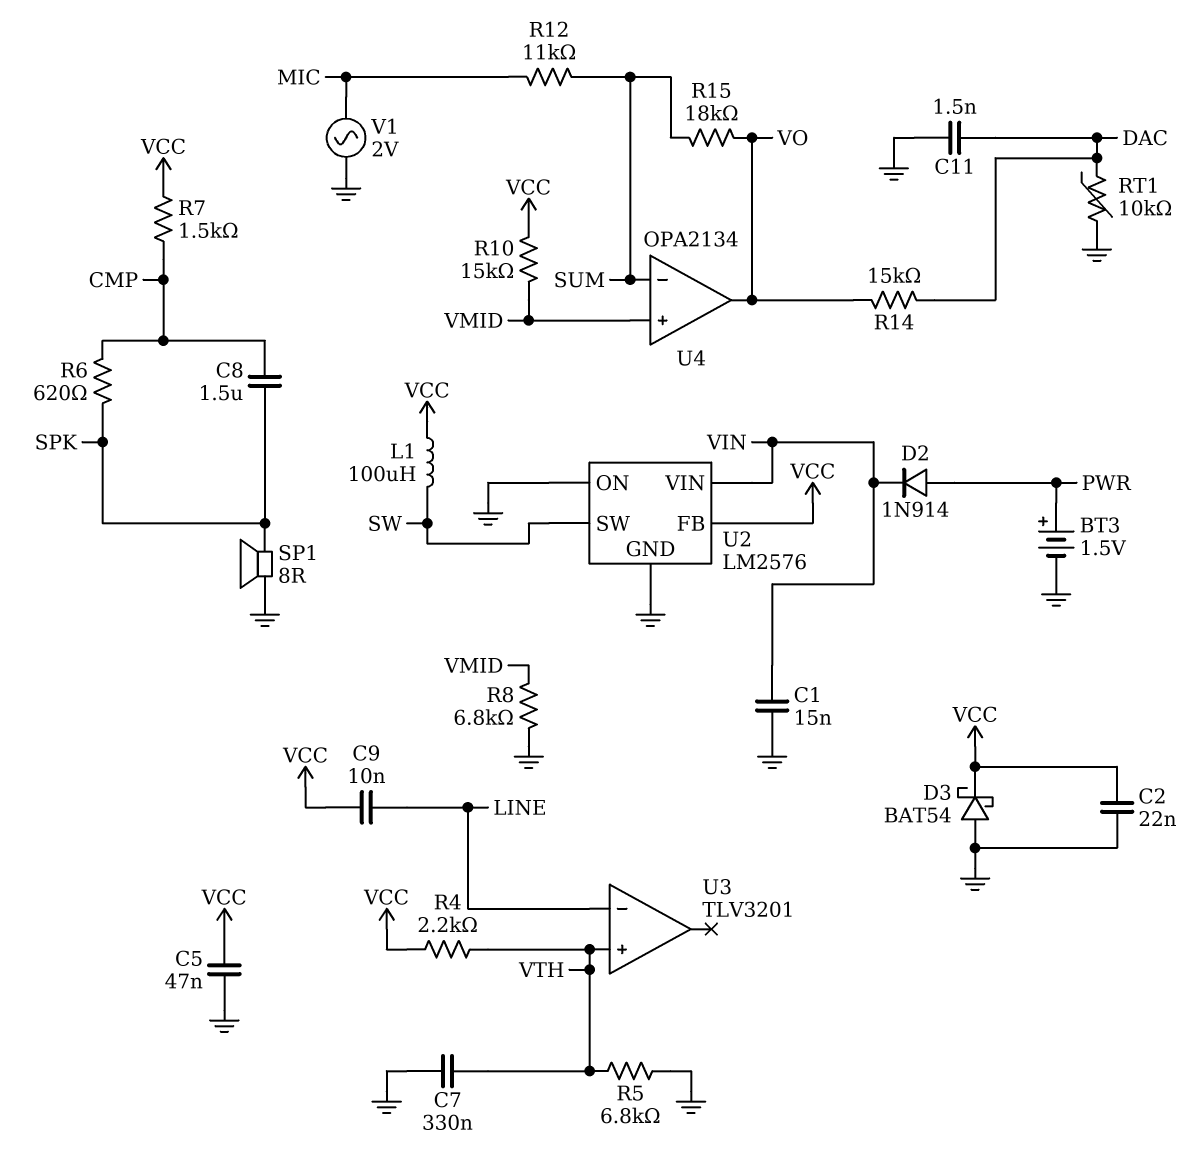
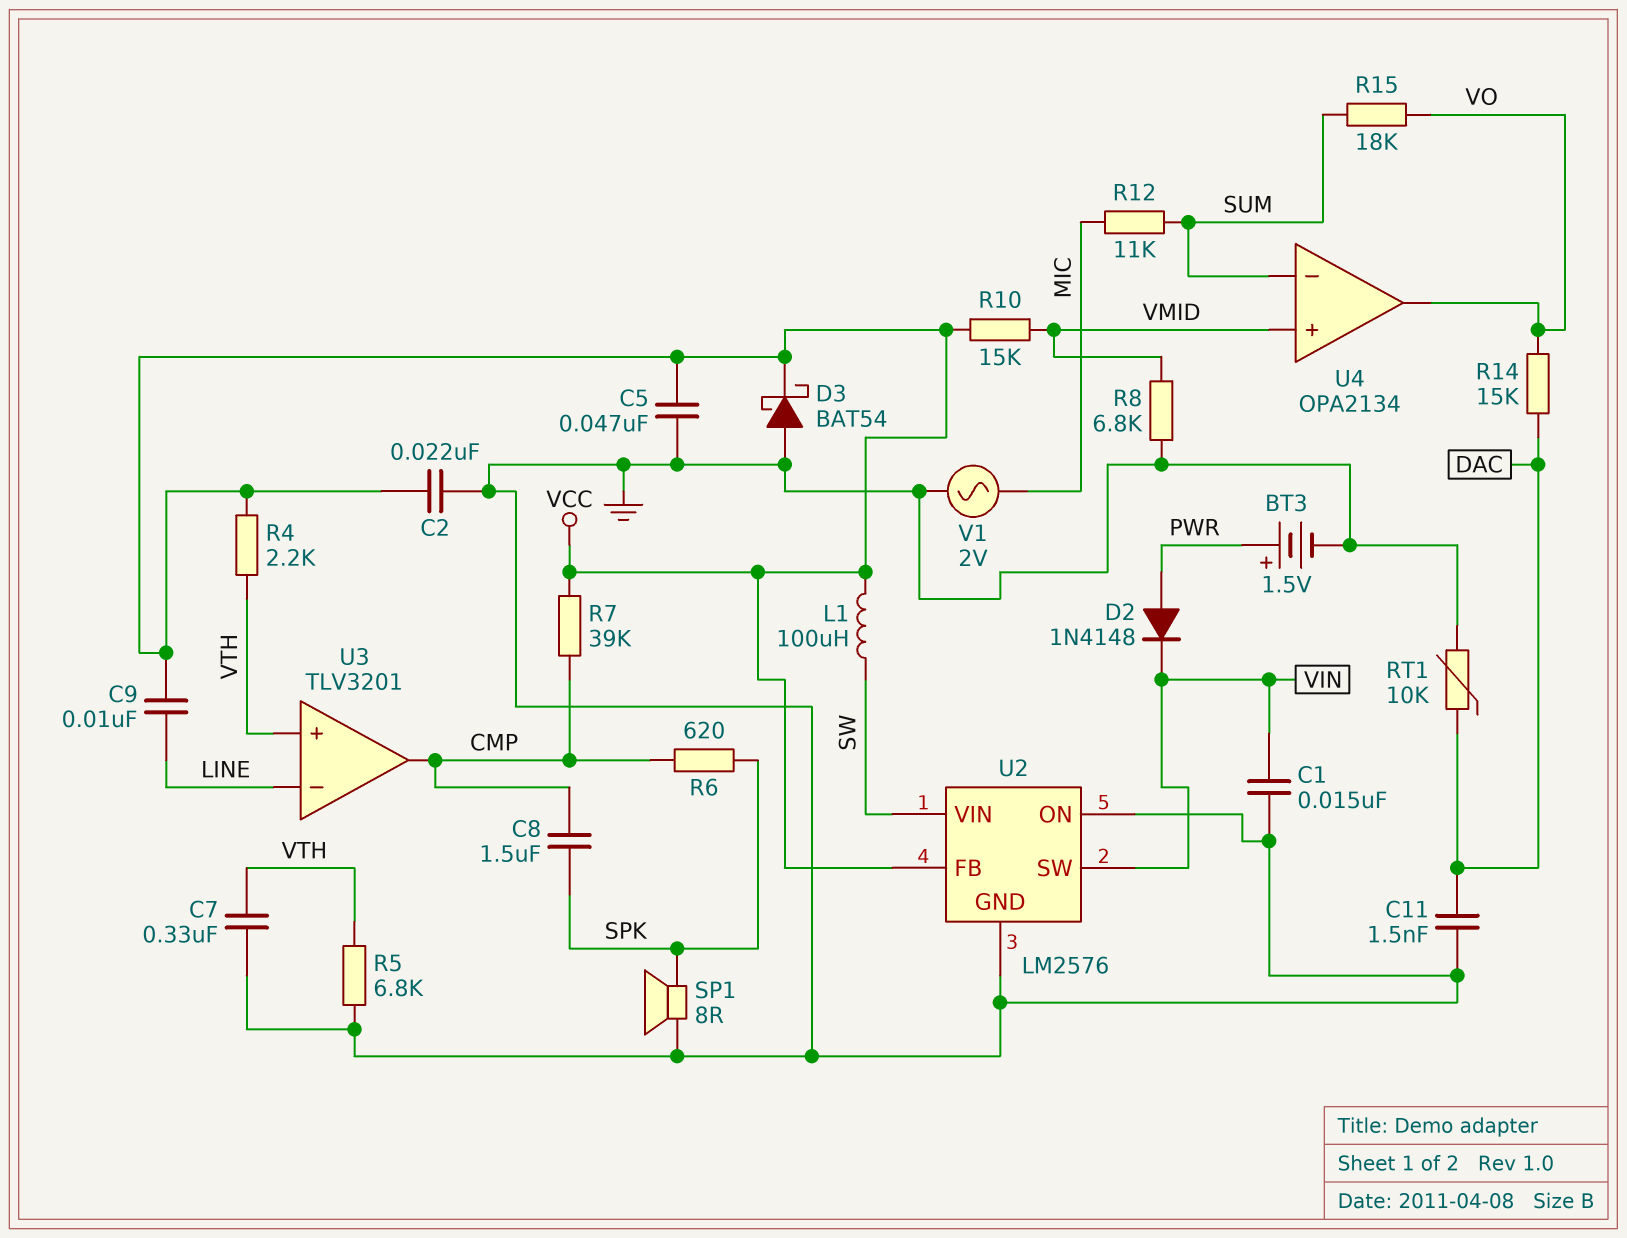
D2: diode 1N914 (A PWR, K VIN) -> diode 1N4148 (A PWR, K VIN)
R7: 1.5k (CMP, VCC) -> 39k (CMP, VCC)
U2 pin SW: SW -> VIN
U2 pin VIN: VIN -> SW
U3 pin out: none -> CMP

